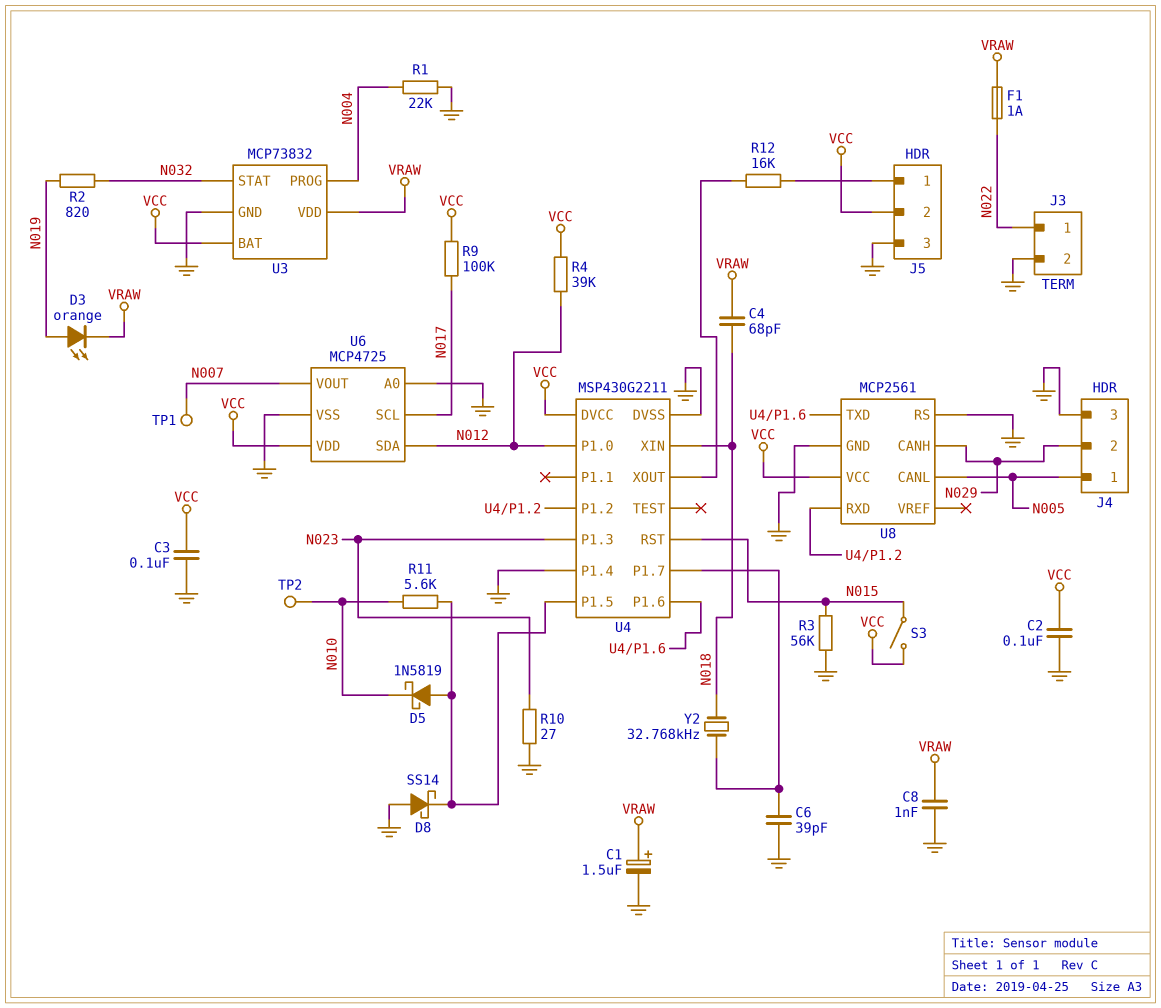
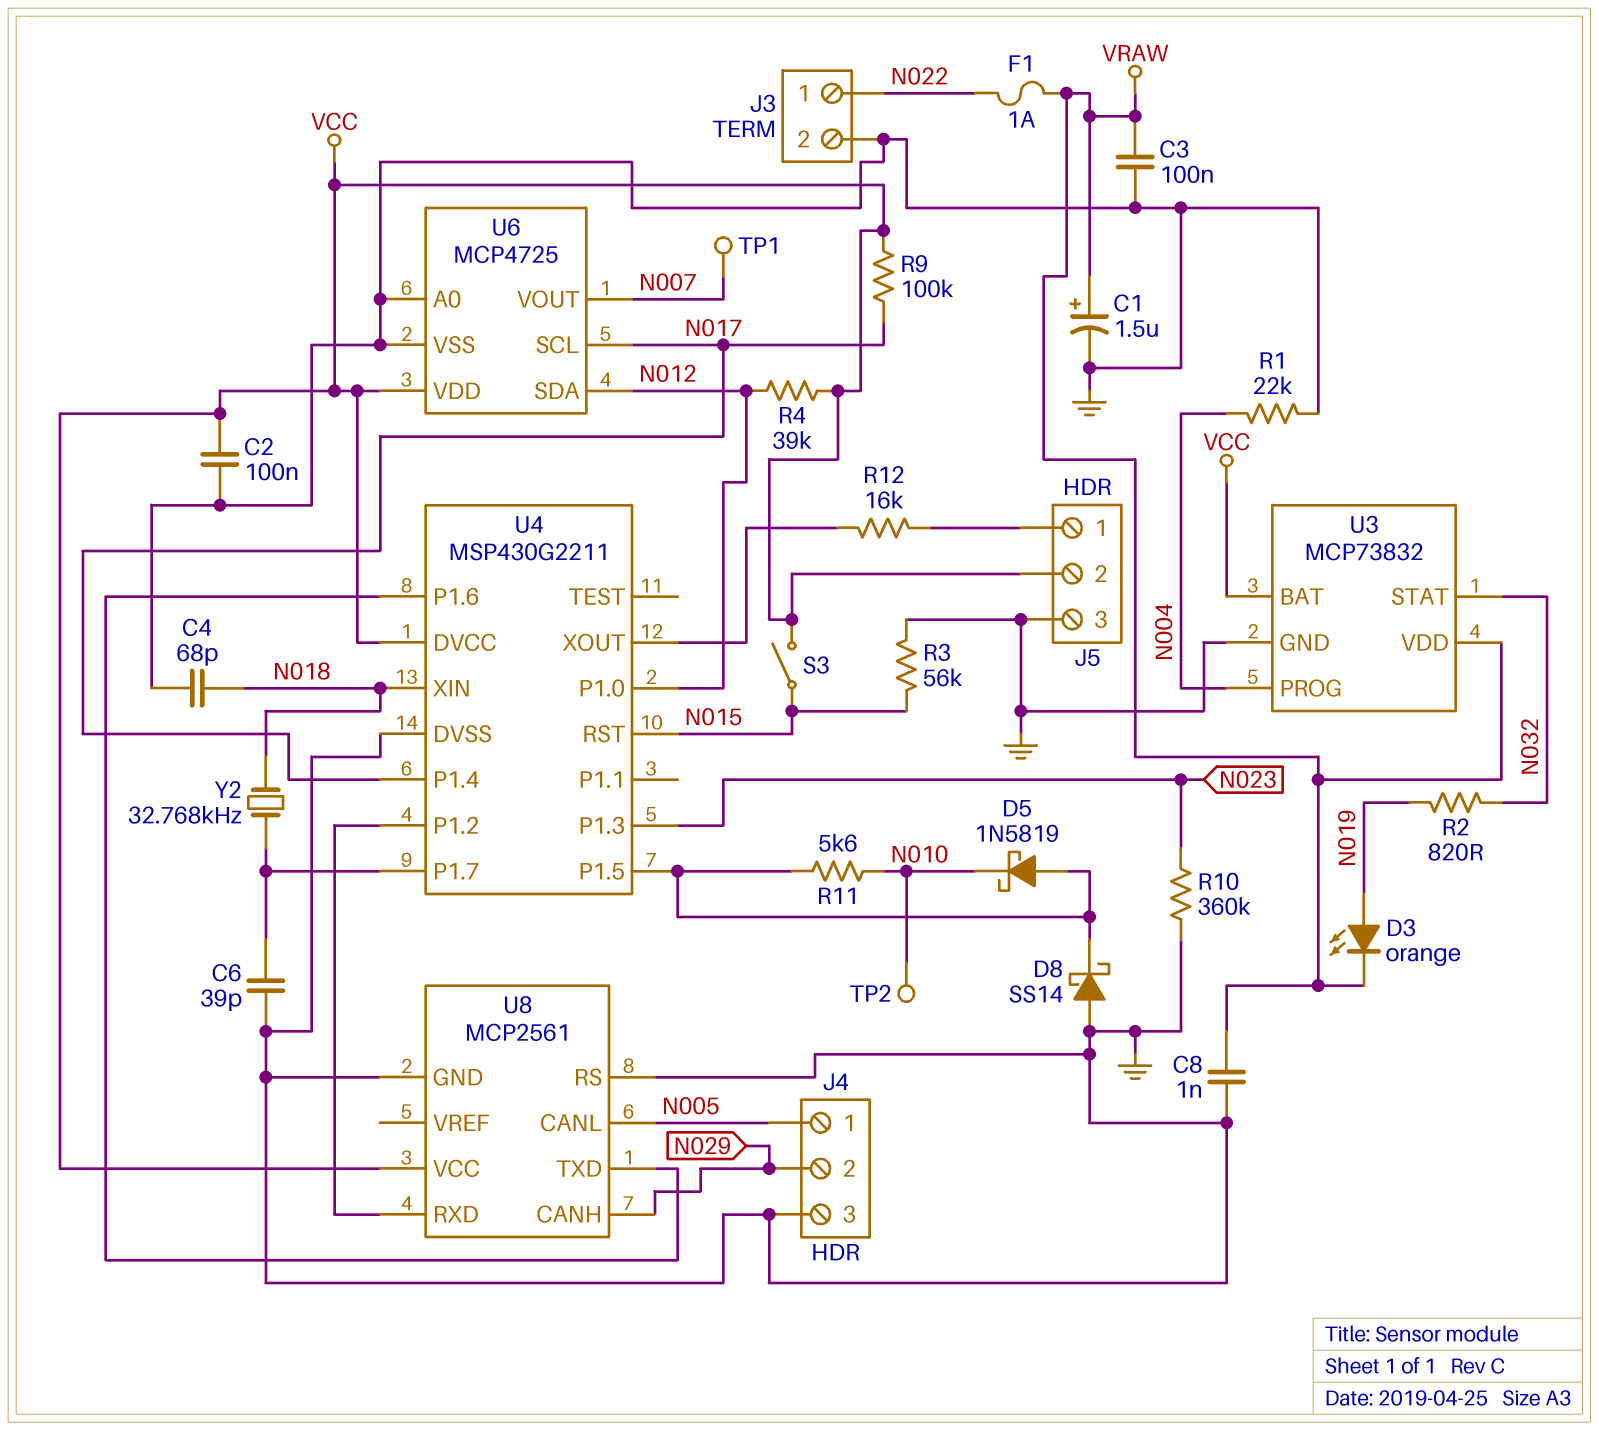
C3: 100nF (GND, VCC) -> 100nF (GND, VRAW)
C4: 68pF (N018, VRAW) -> 68pF (GND, N018)
R10: 27 (GND, N023) -> 360k (GND, N023)
U4 pin P1.4: GND -> N017

